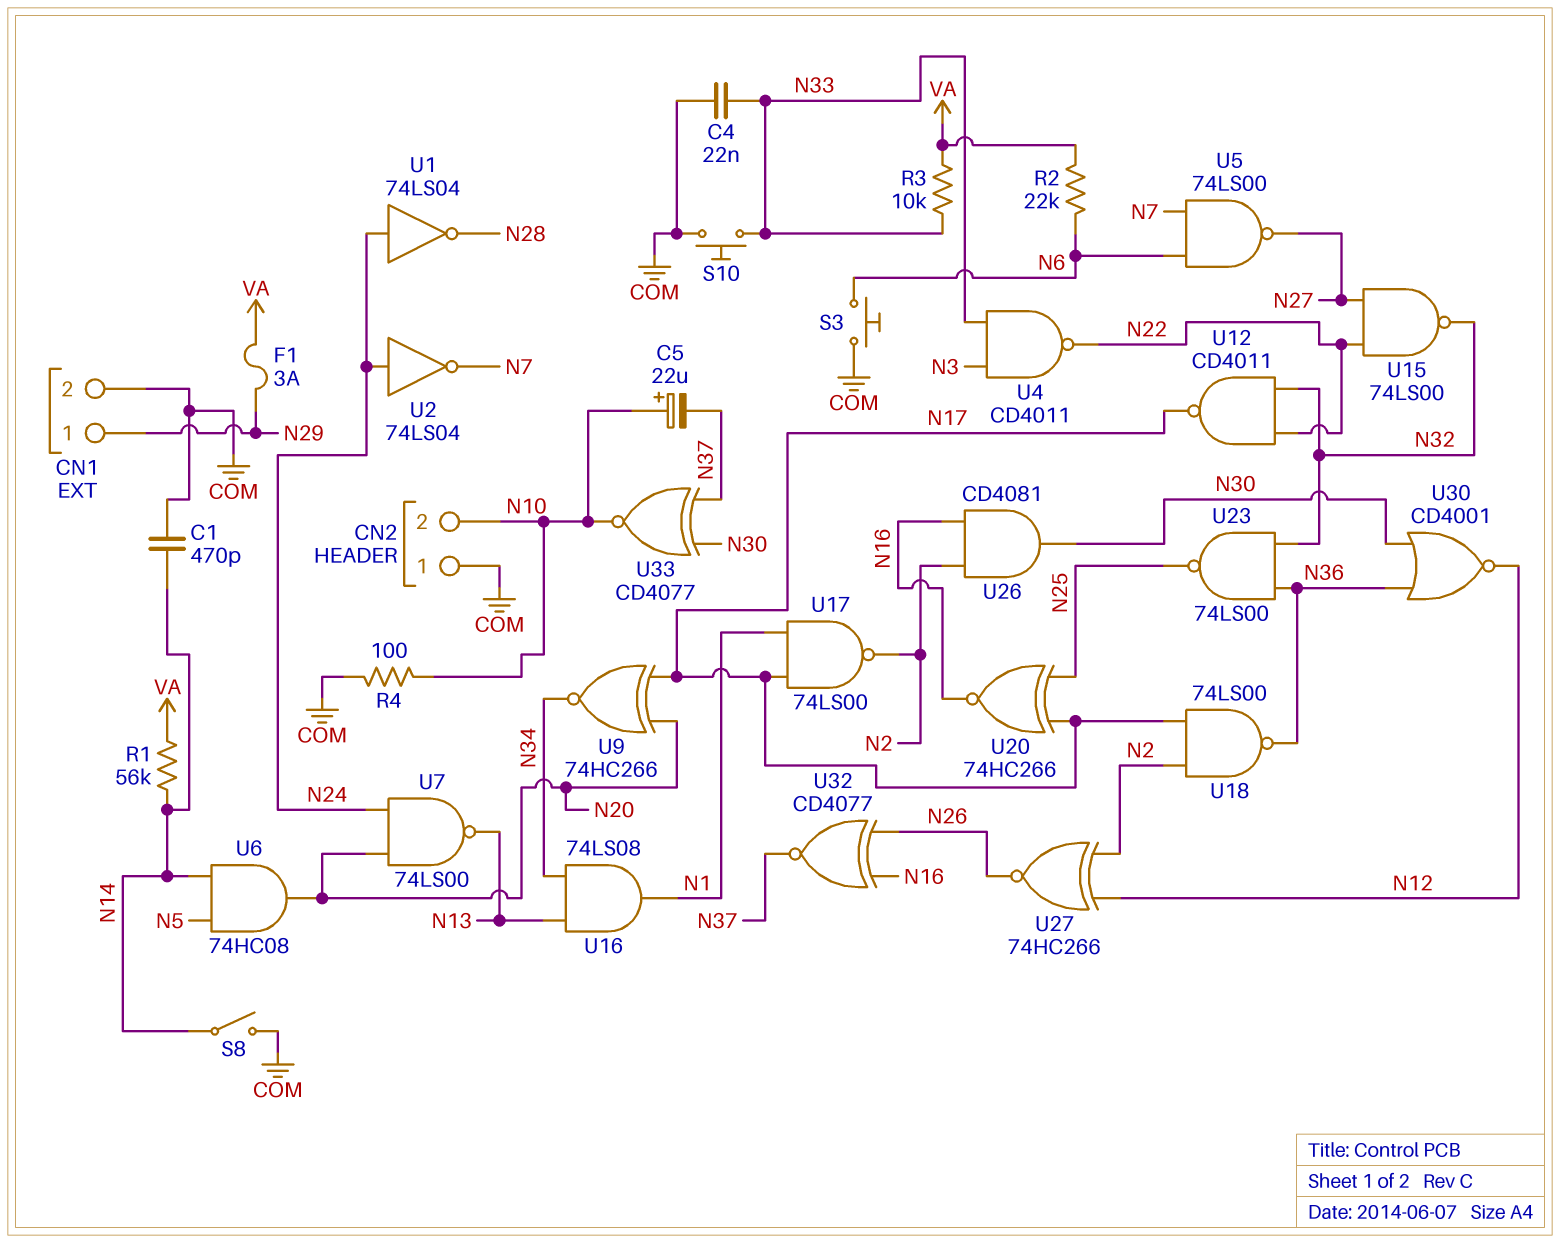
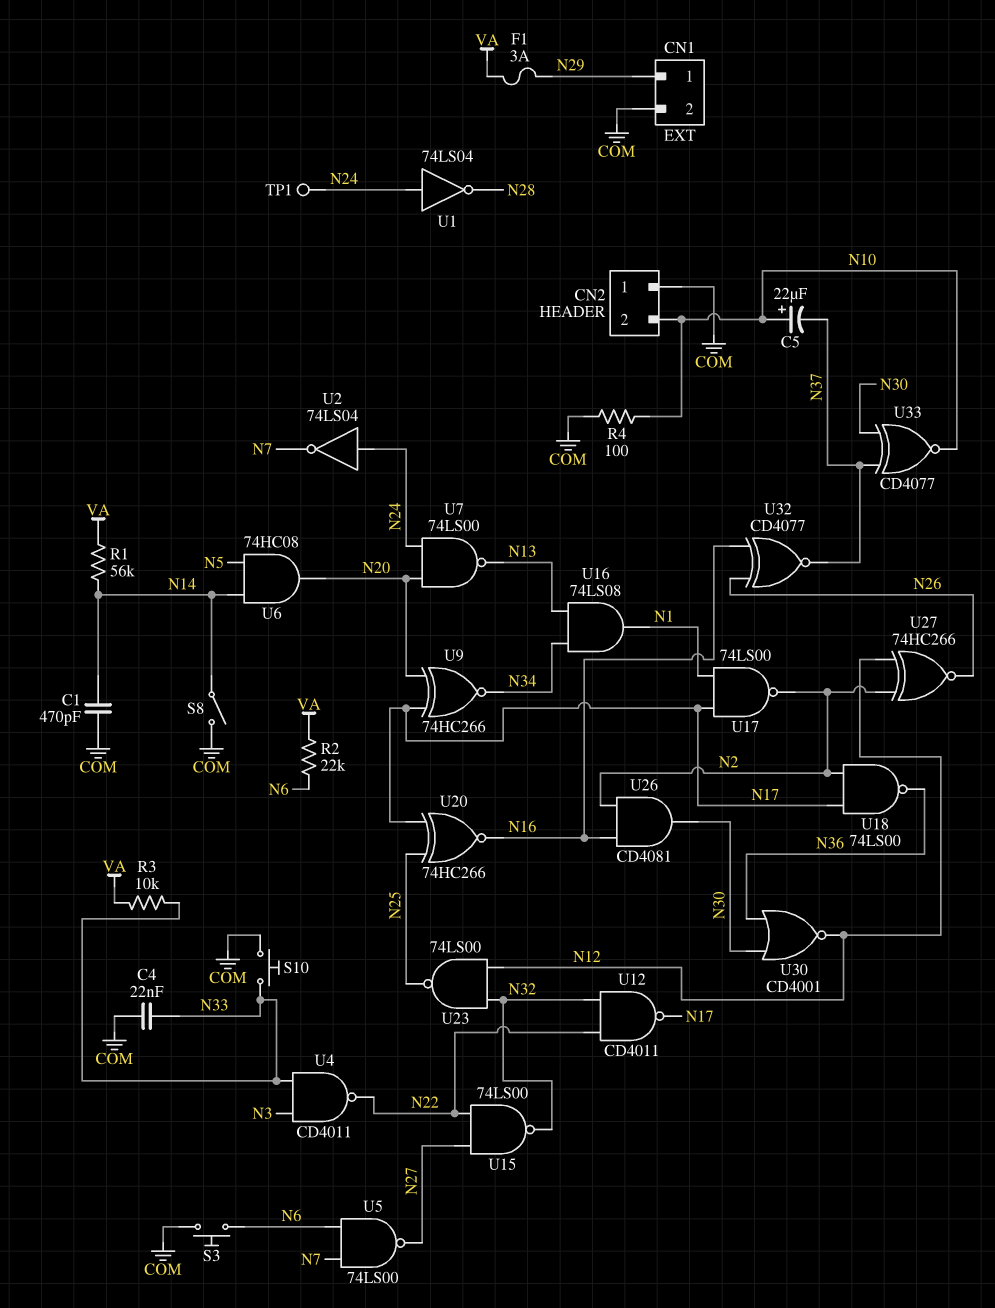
TP1: none -> test point (N24)
U23: NAND 74LS00 (in N32, in N36, out N25) -> NAND 74LS00 (in N12, in N32, out N25)

